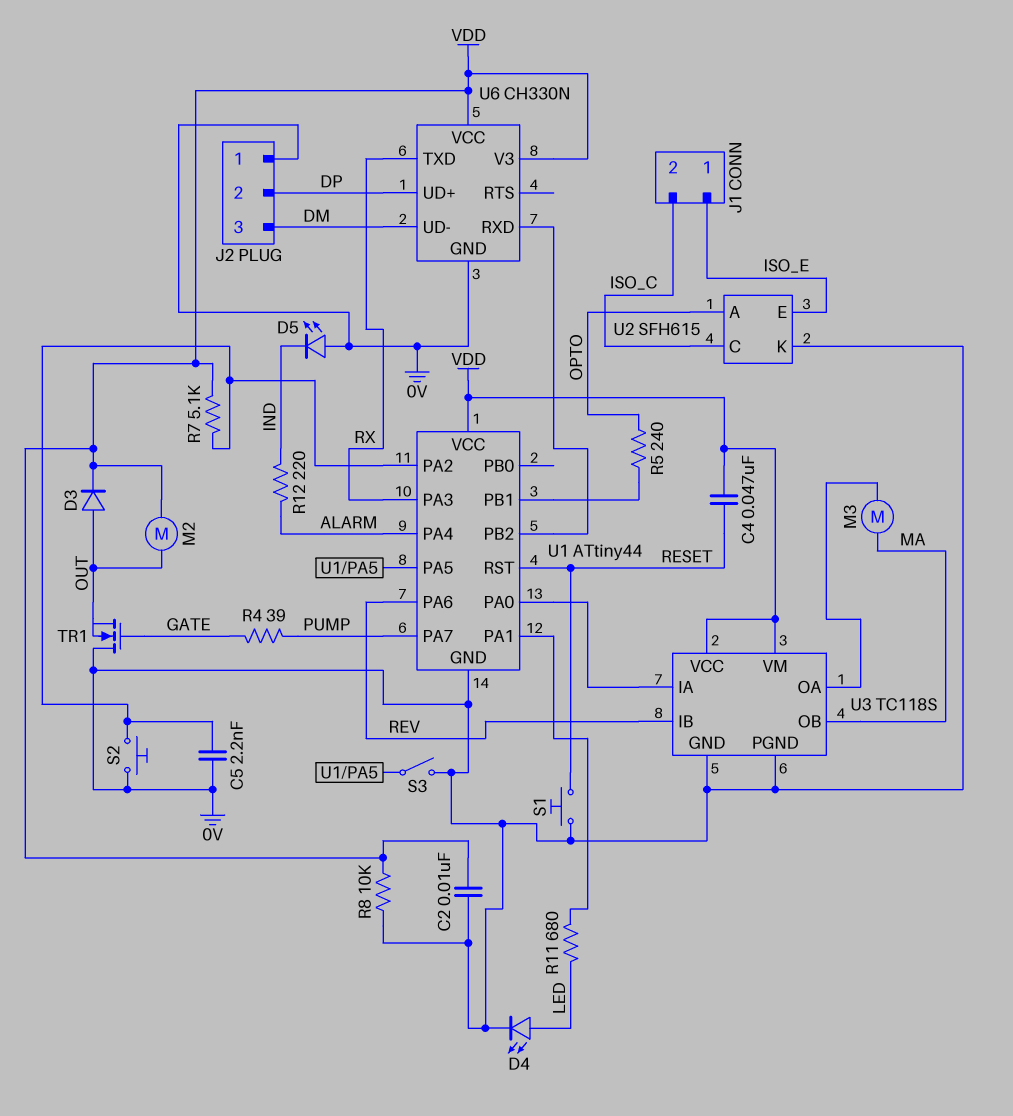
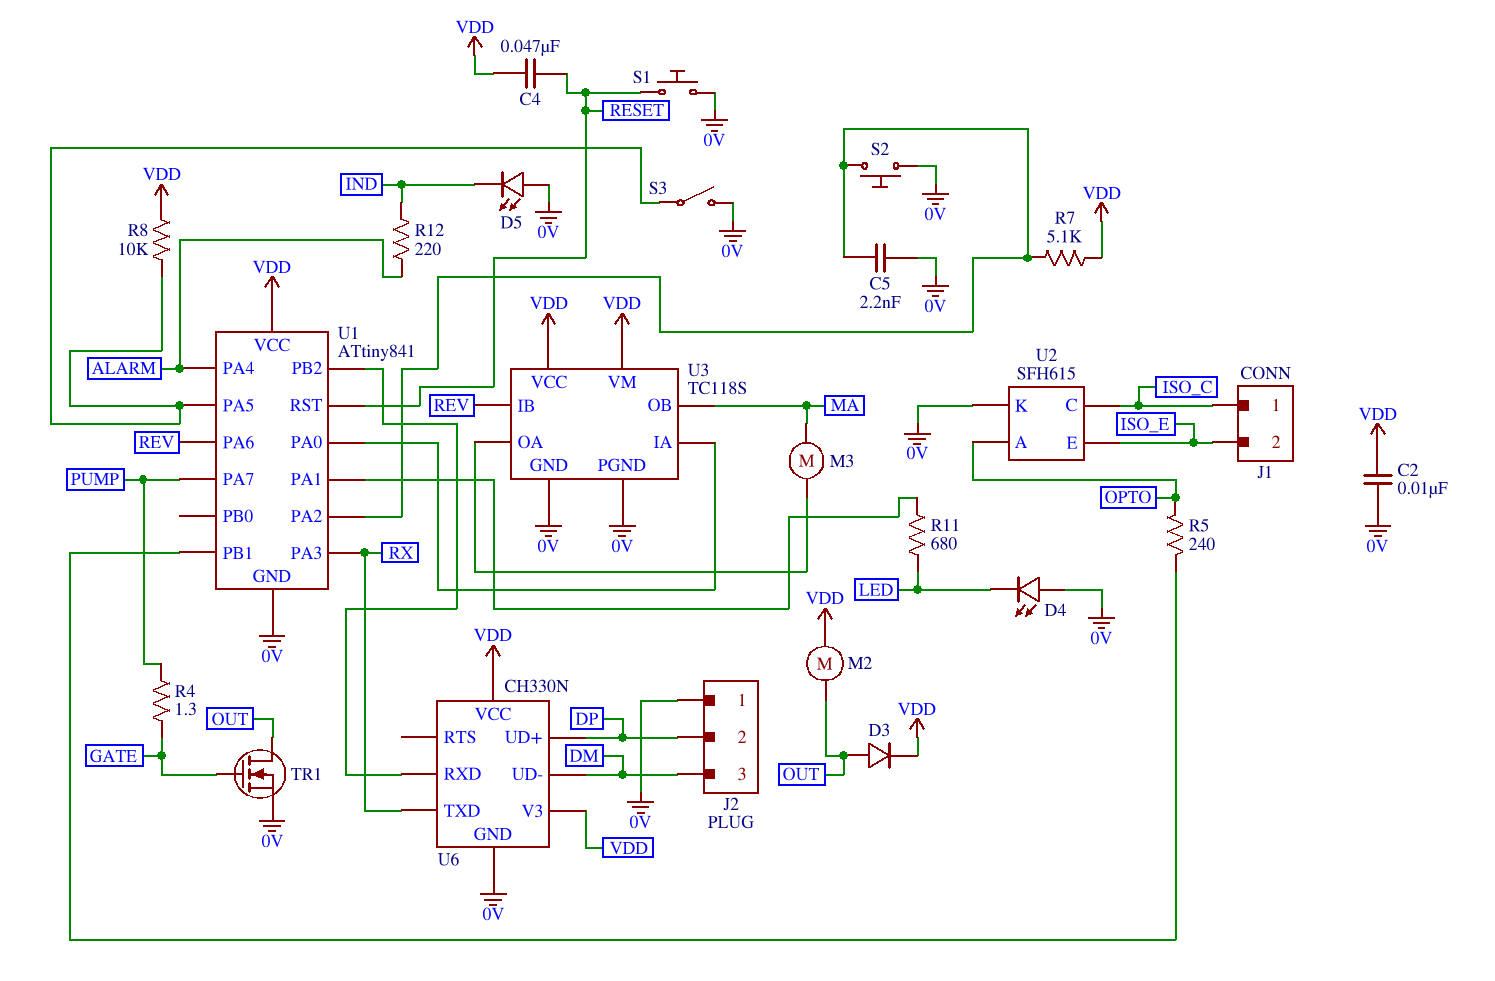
D4: LED (A LED, K 0V) -> LED (A 0V, K LED)
J1 pin 1: ISO_E -> ISO_C
J1 pin 2: ISO_C -> ISO_E
R4: 39 (GATE, PUMP) -> 1.3 (GATE, PUMP)
R8: 10k (0V, VDD) -> 10k (U1/PA5, VDD)
TR1: NMOS (G GATE, D 0V, S OUT) -> NMOS (G GATE, D OUT, S 0V)
U1: ATtiny44 -> ATtiny841

